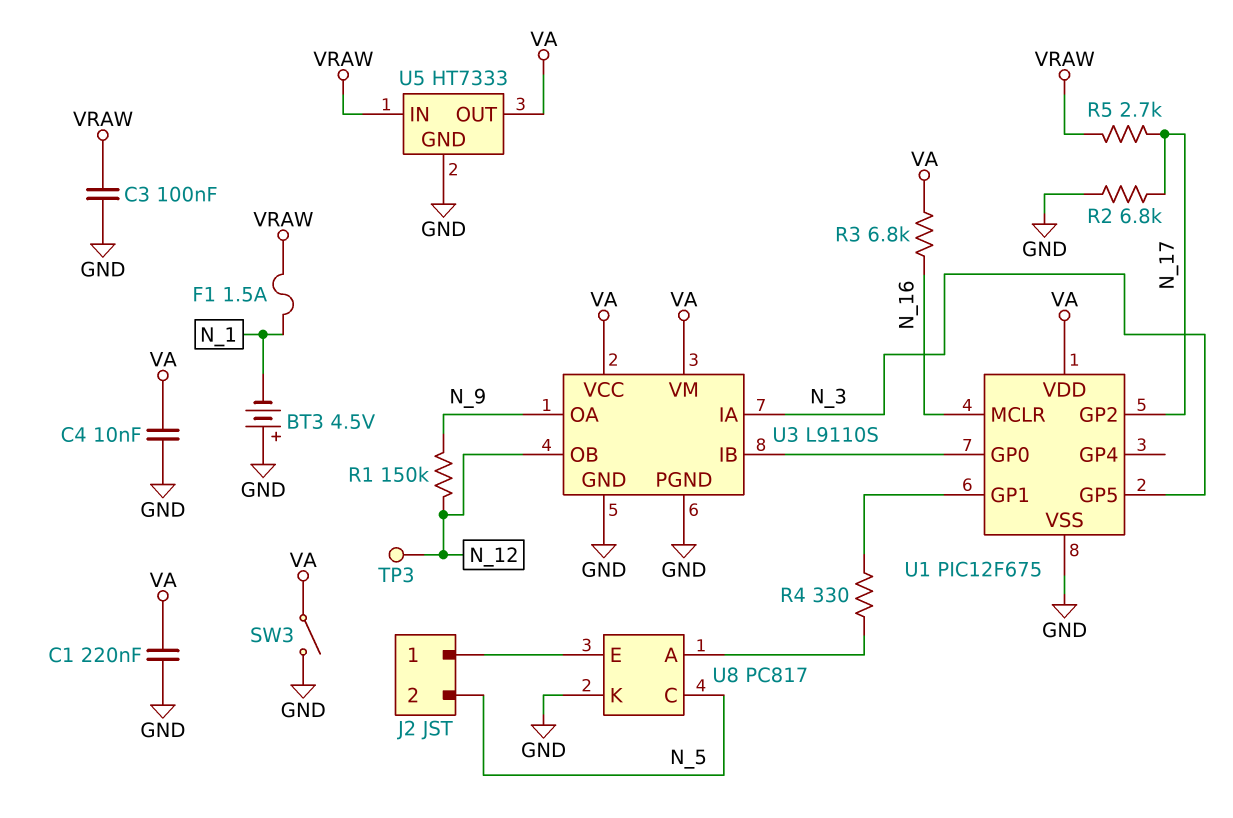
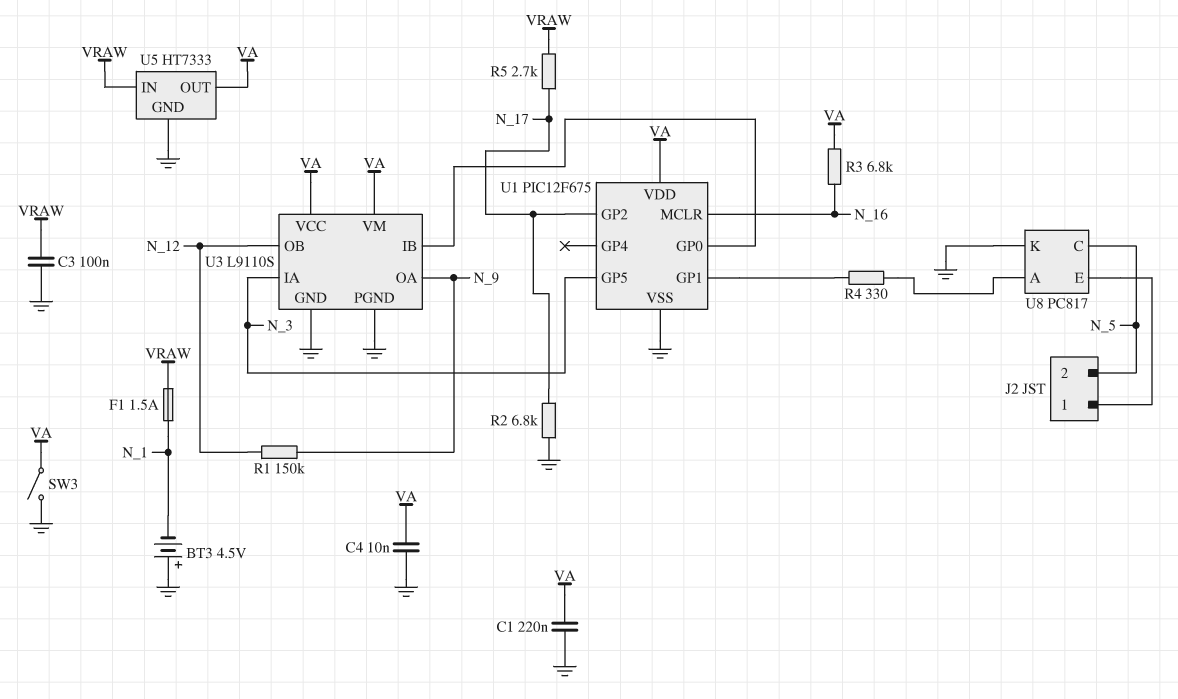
TP3: test point (N_12) -> none

